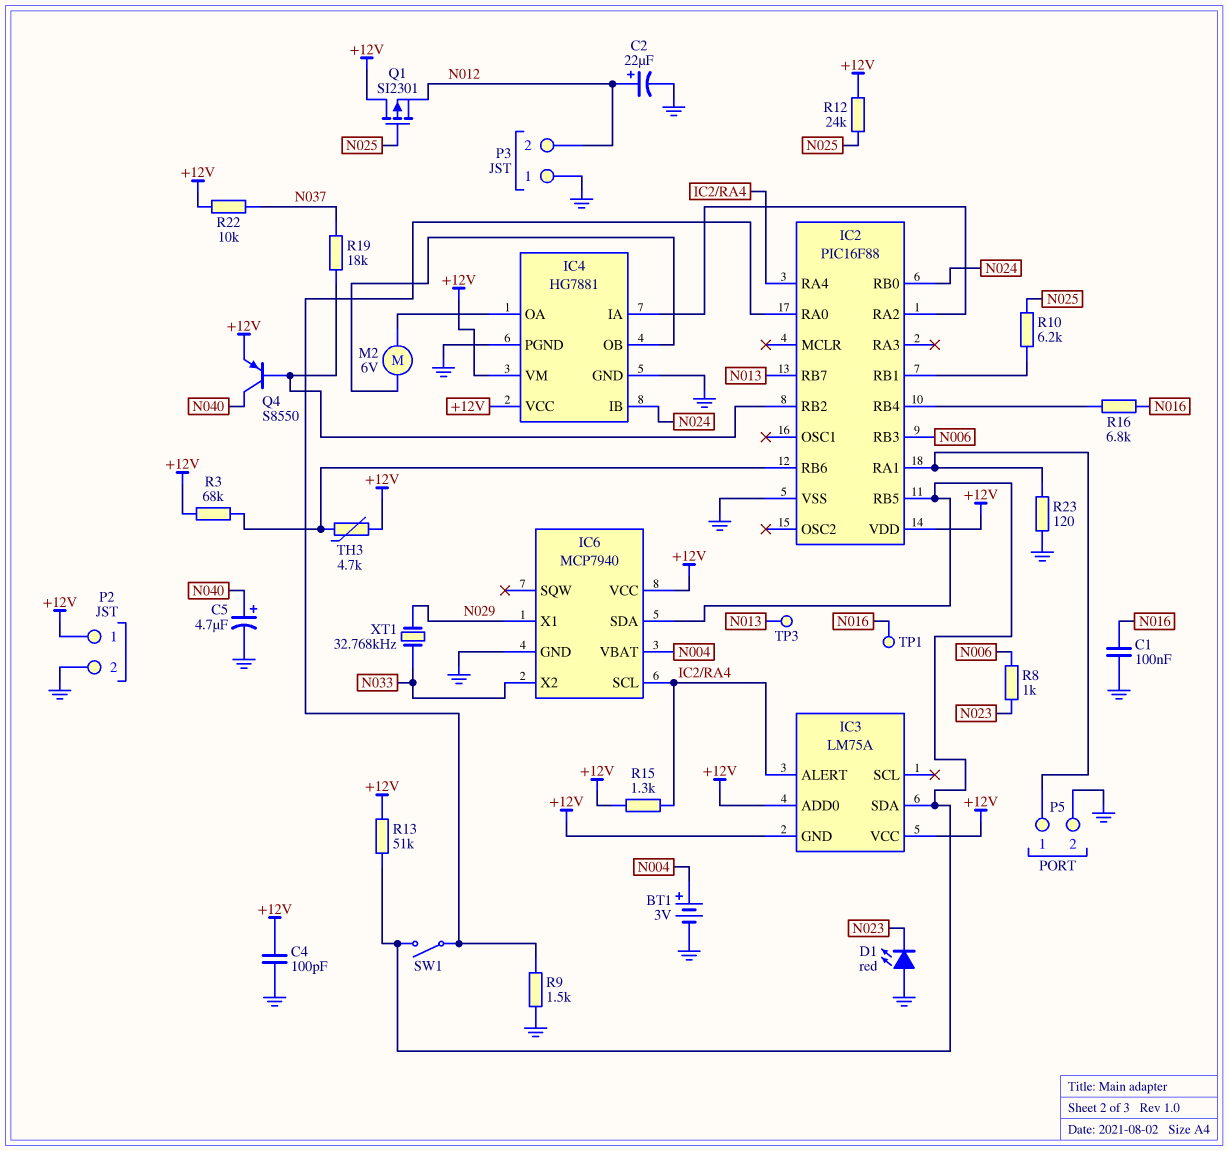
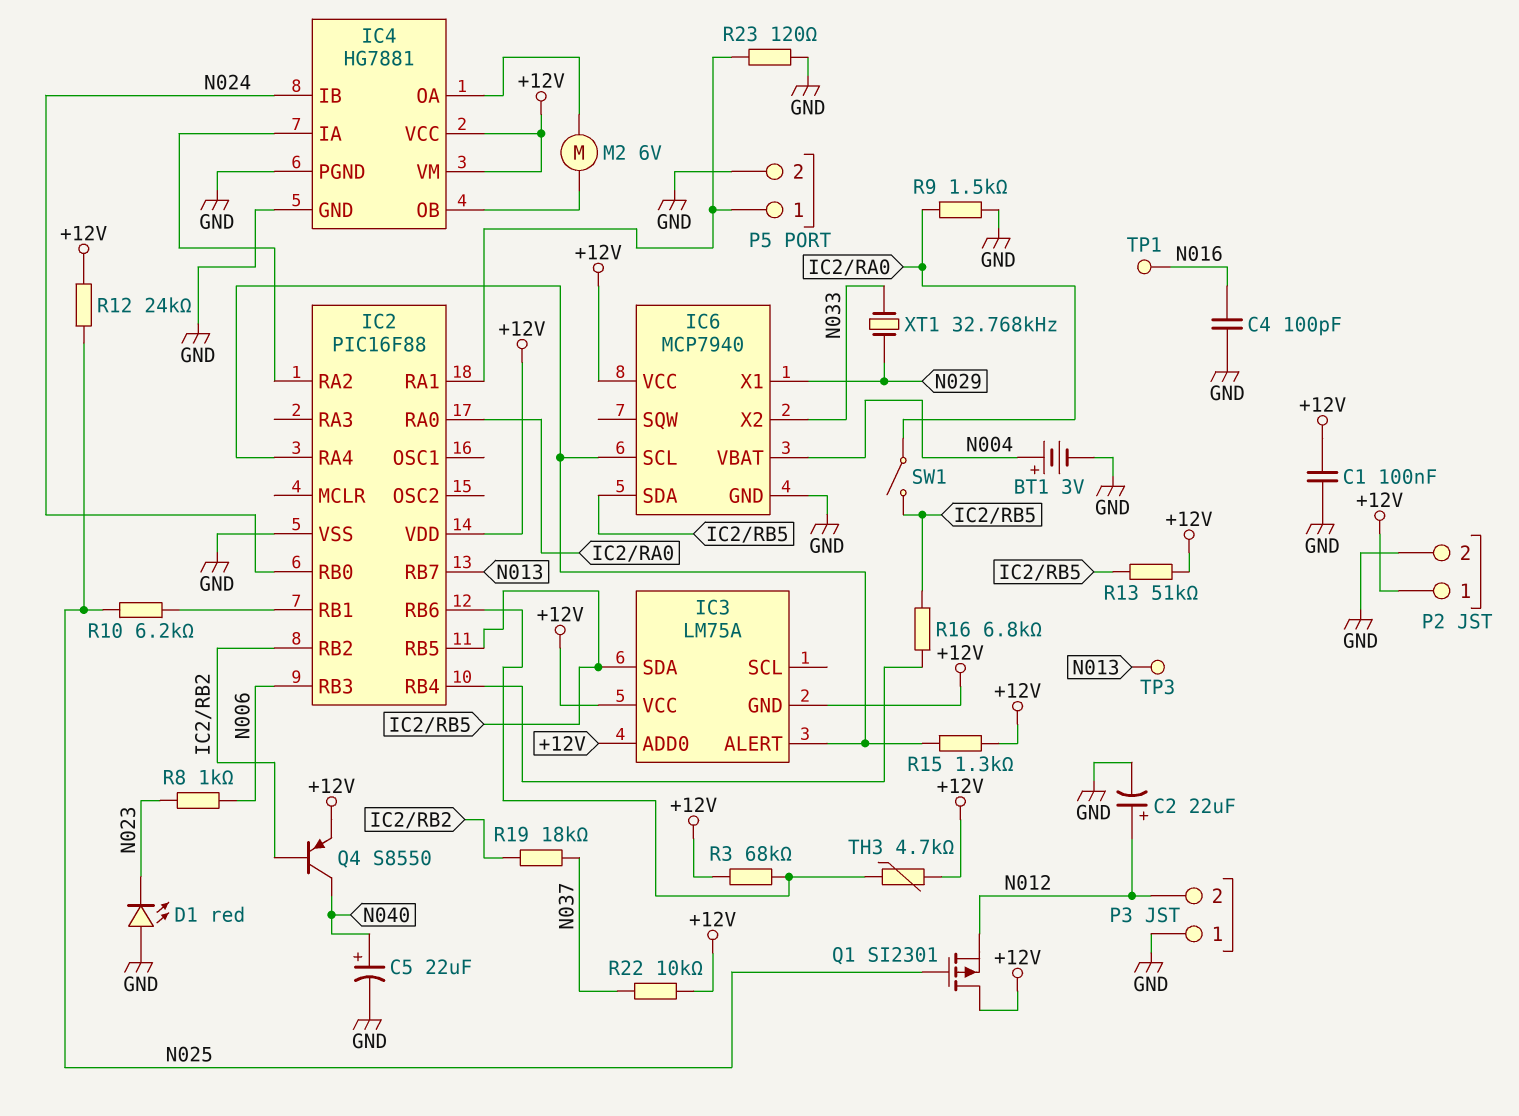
C1: 100nF (GND, N016) -> 100nF (+12V, GND)
C4: 100pF (+12V, GND) -> 100pF (GND, N016)
C5: 4.7uF (plus N040, minus GND) -> 22uF (plus N040, minus GND)
R16: 6.8k (IC2/RB4, N016) -> 6.8k (IC2/RB4, IC2/RB5)

